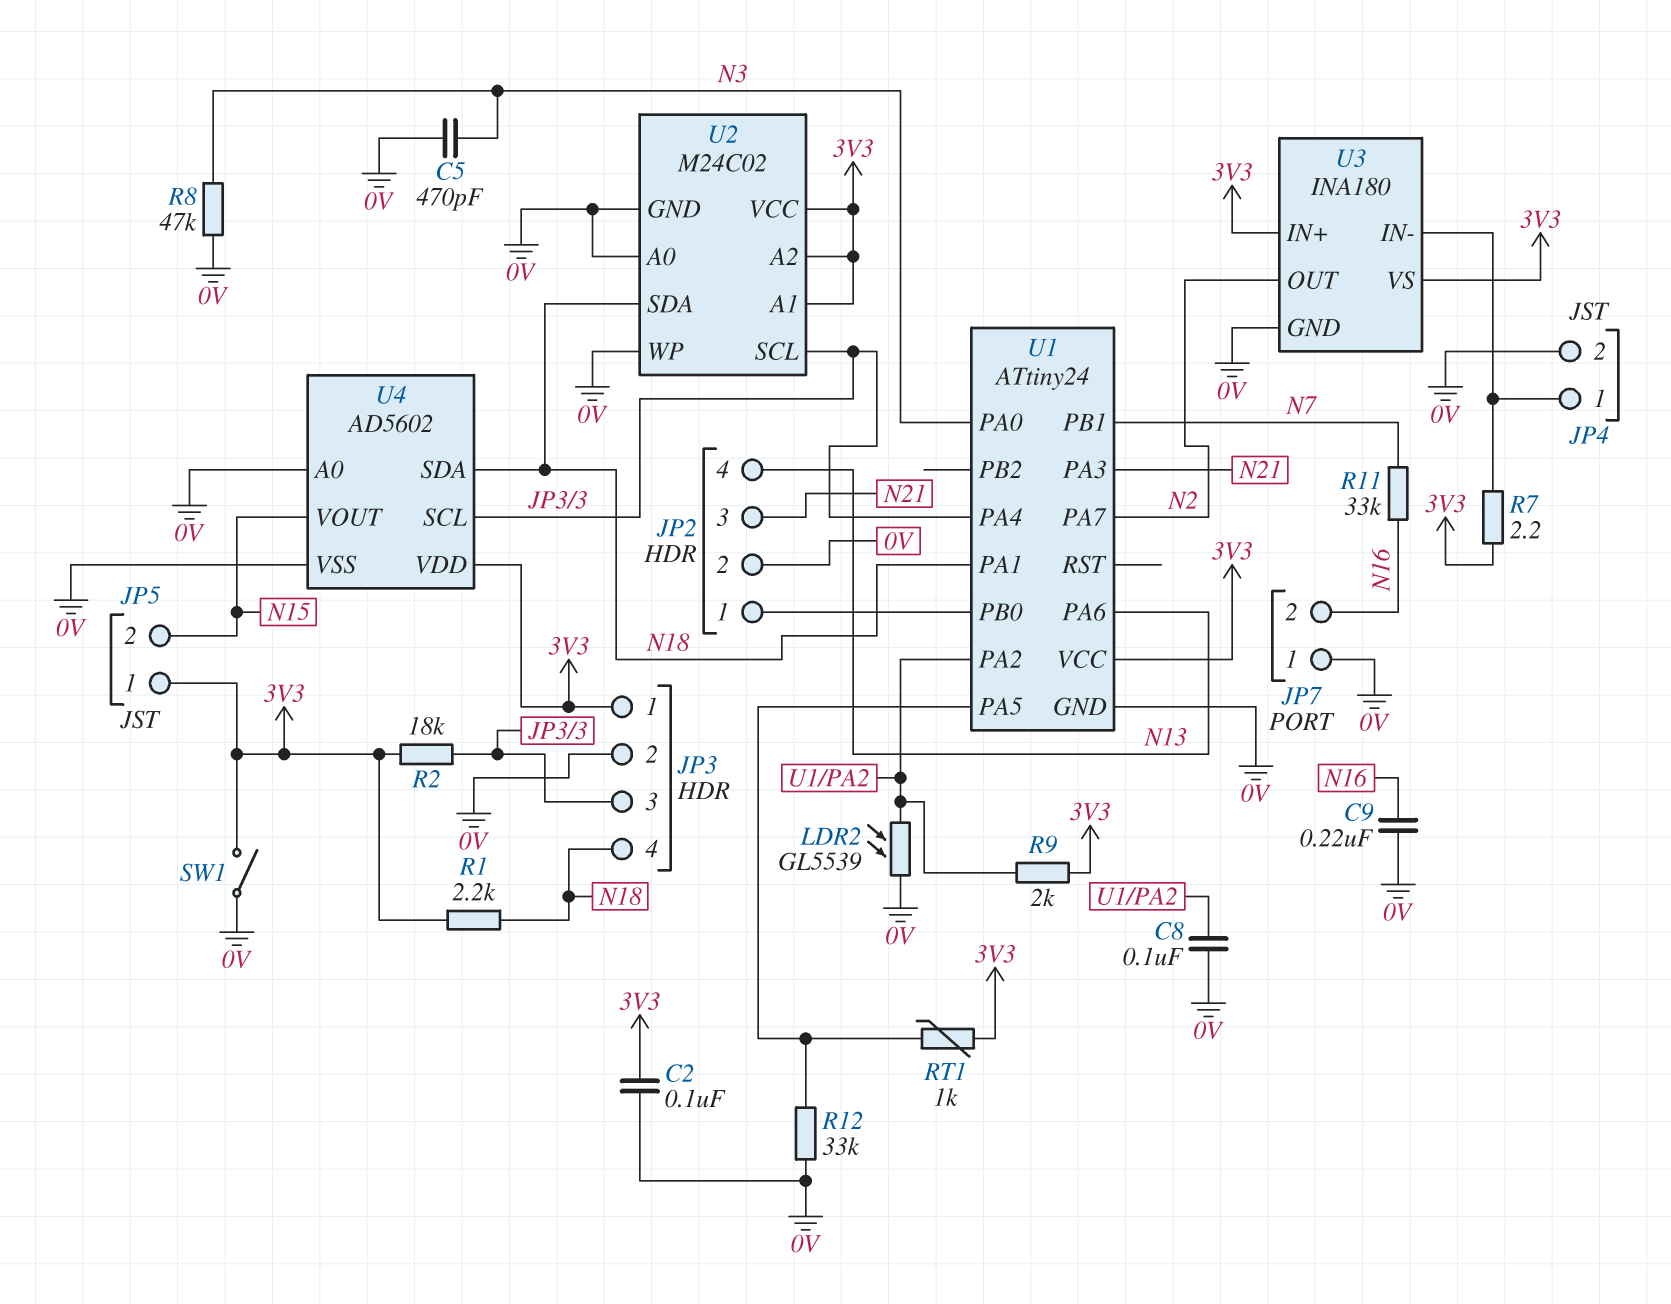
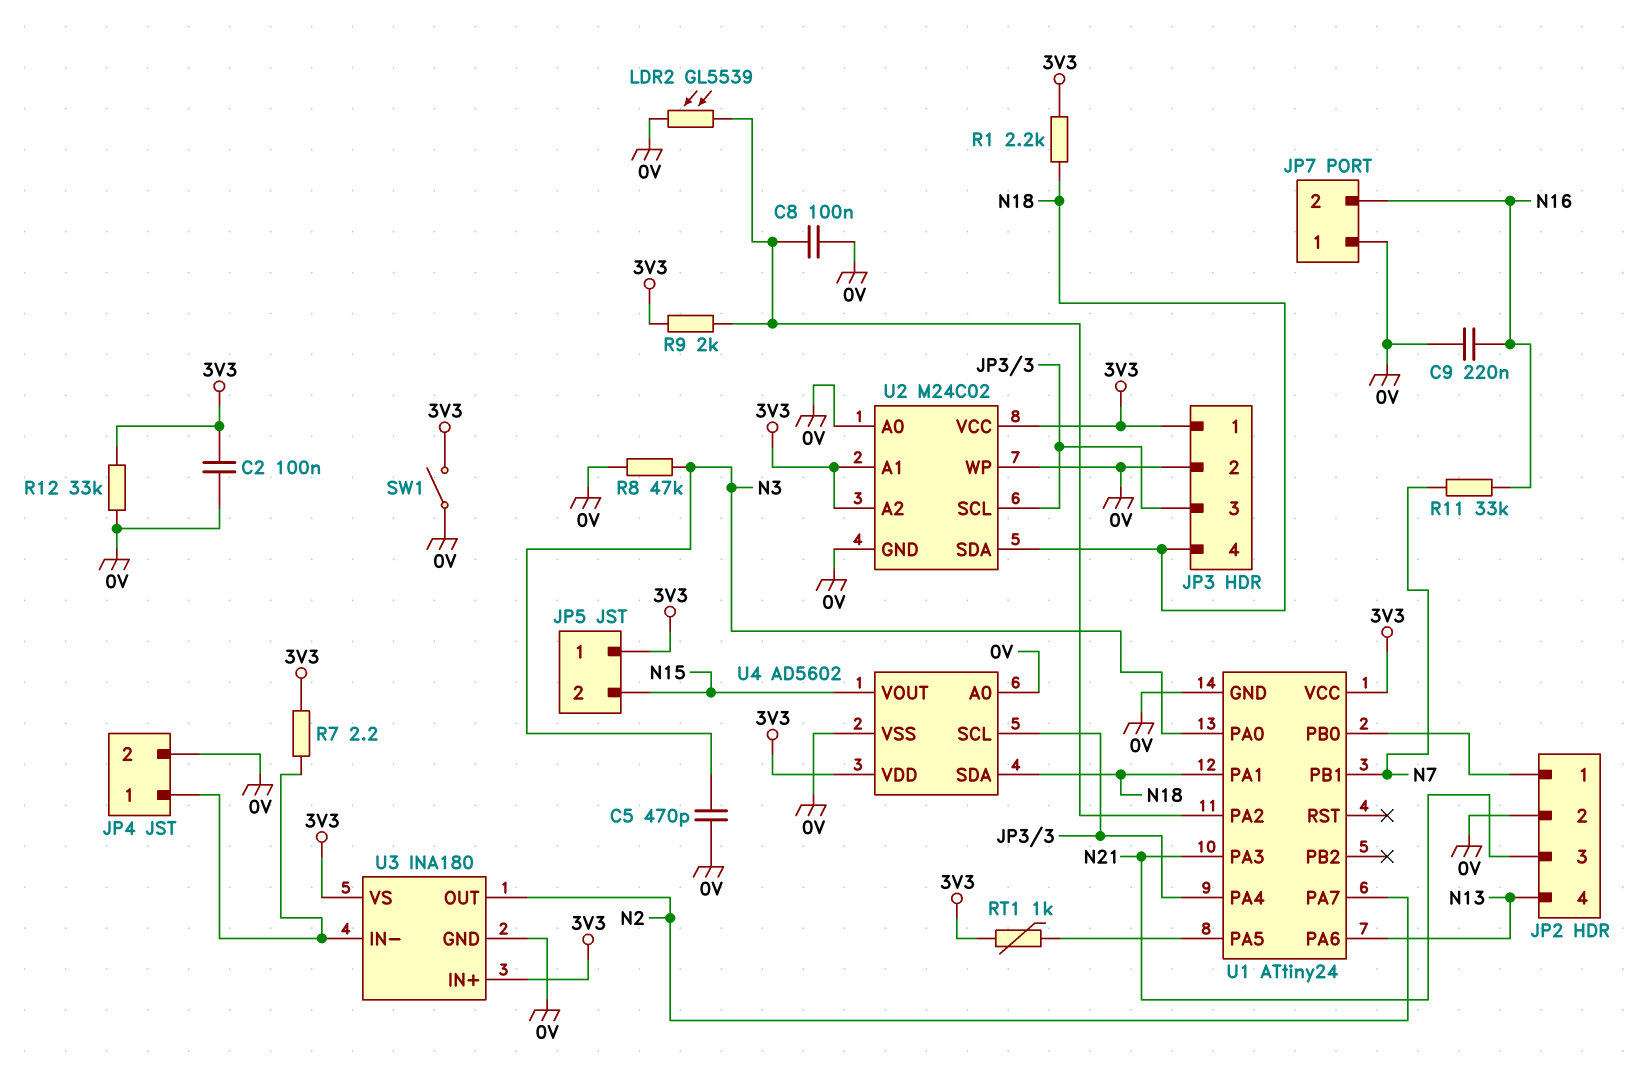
R2: 18k (3V3, JP3/3) -> none
R12: 33k (0V, U1/PA5) -> 33k (0V, 3V3)

